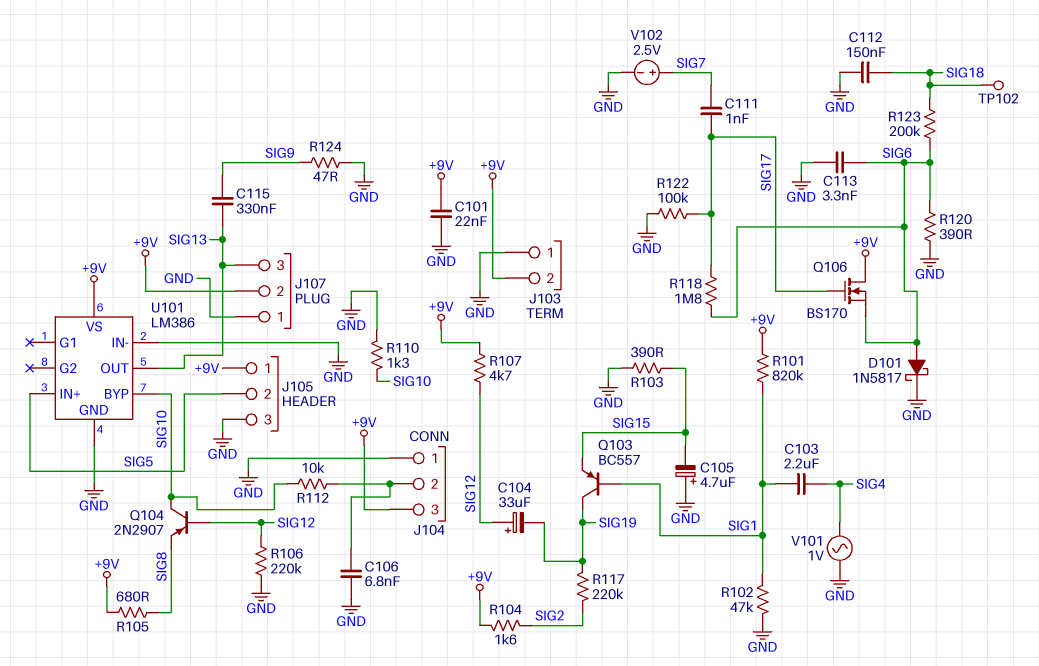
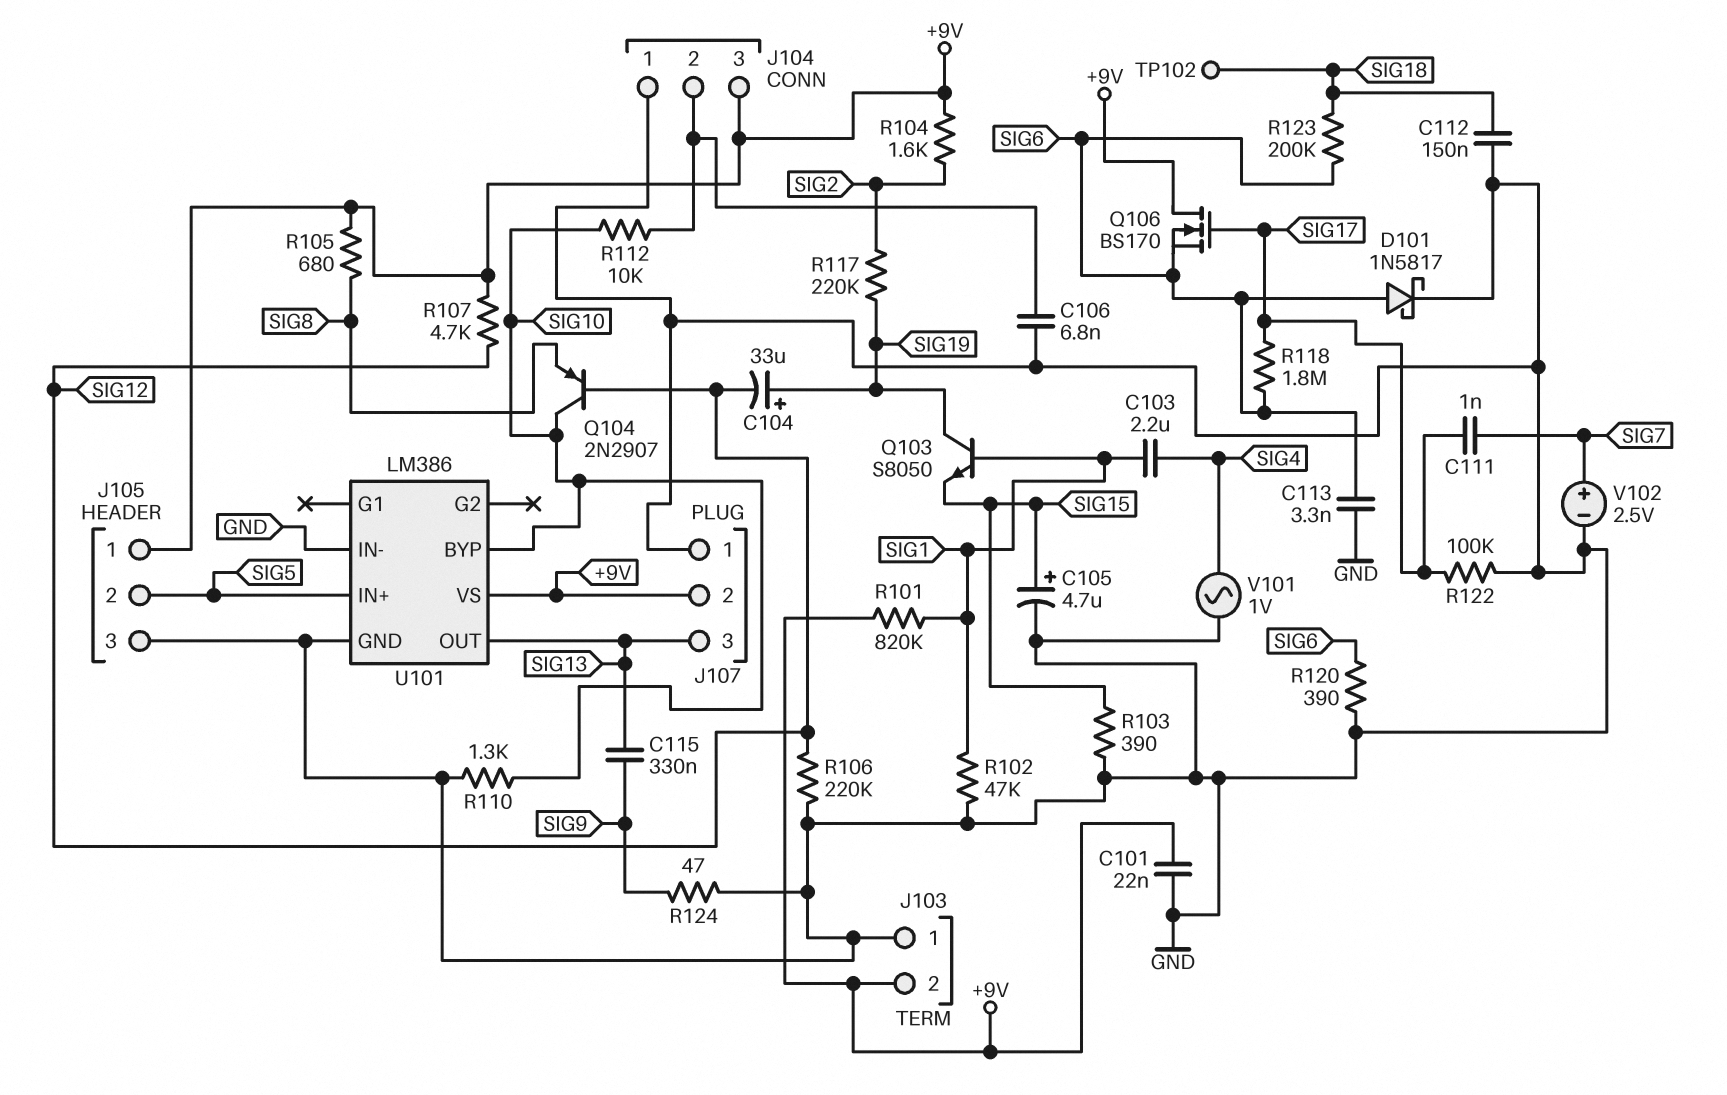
C104: 33uF (plus SIG12, minus SIG19) -> 33uF (plus SIG19, minus SIG12)
C105: 4.7uF (plus GND, minus SIG15) -> 4.7uF (plus SIG15, minus GND)
Q103: PNP BC557 (B SIG1, C SIG19, E SIG15) -> NPN S8050 (B SIG1, C SIG19, E SIG15)

